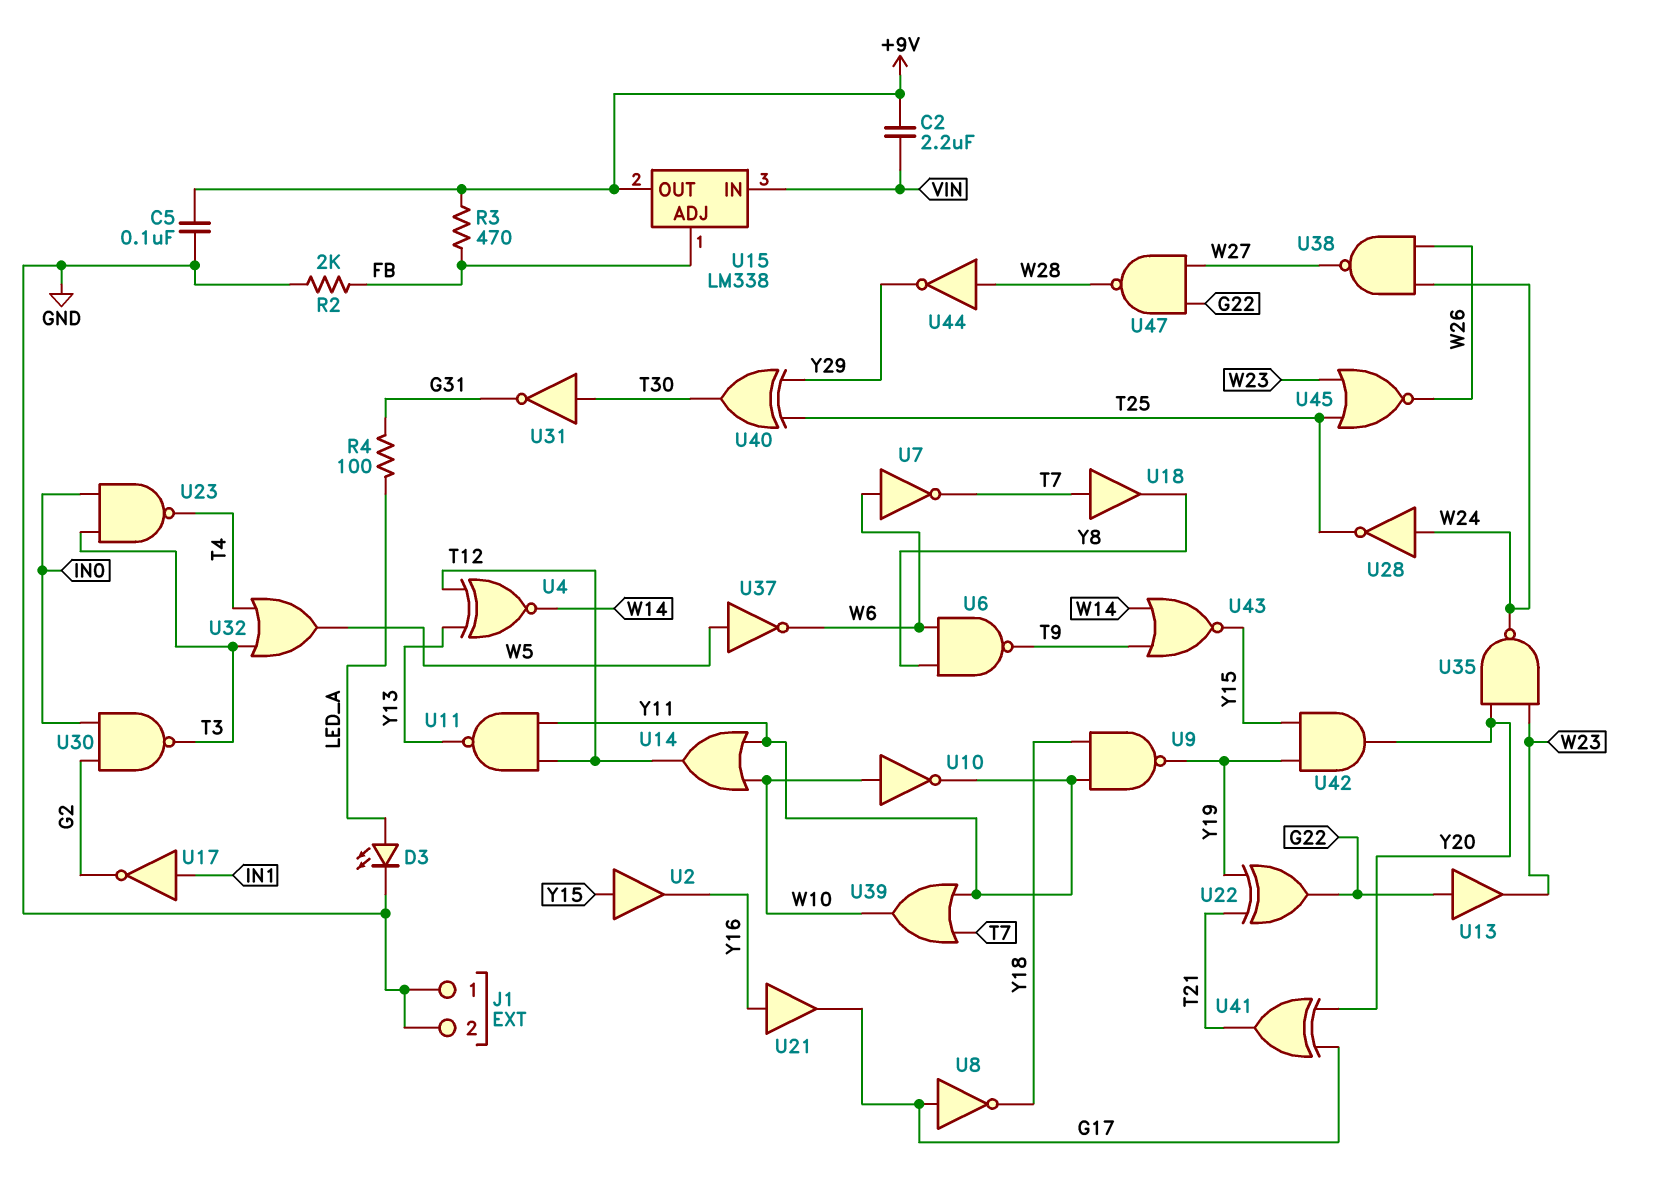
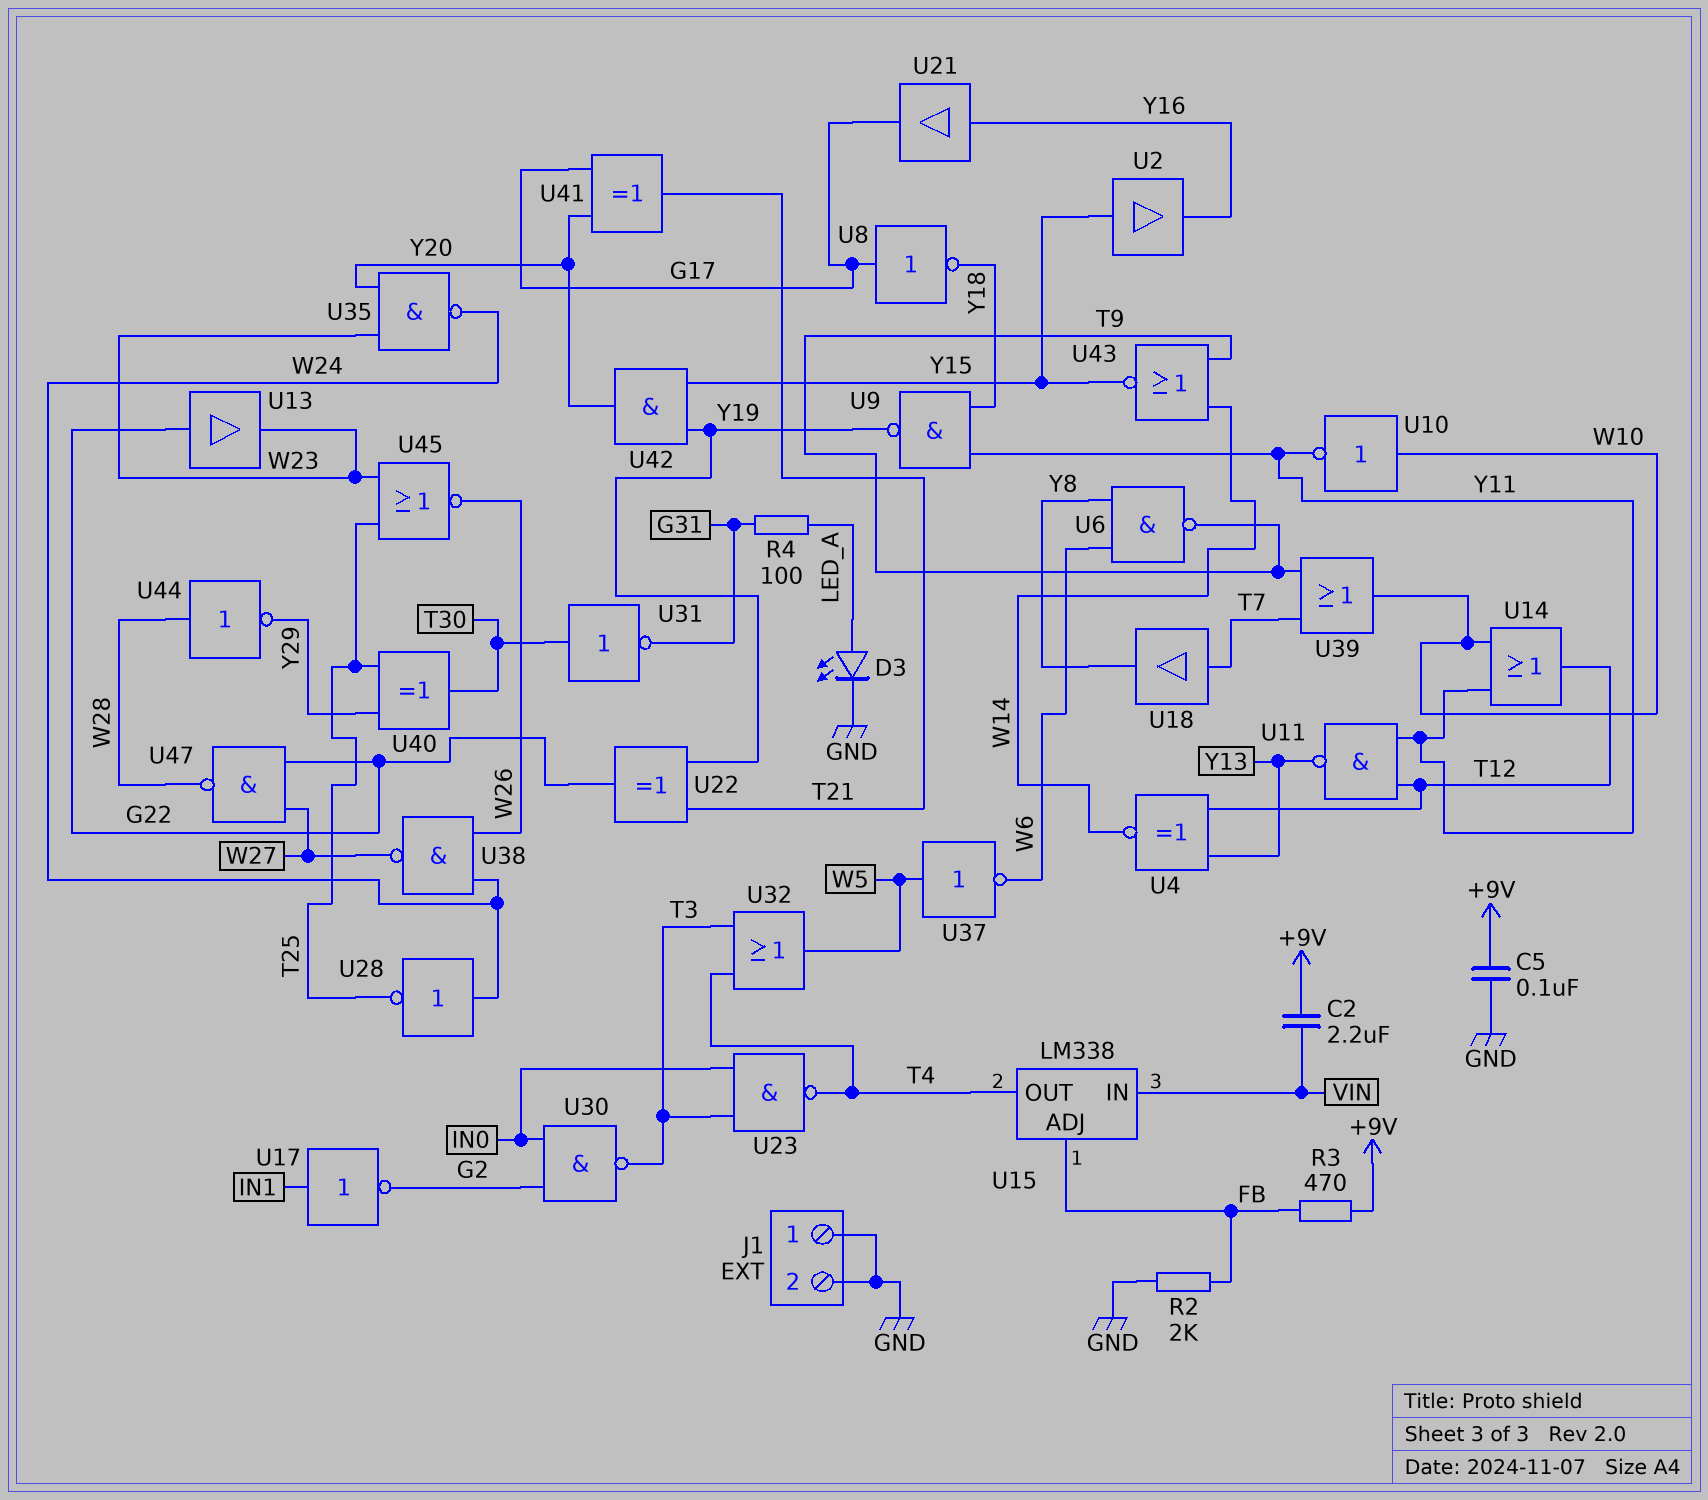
U7: NOT (in W6, out T7) -> none
U15 pin OUT: +9V -> T4
U39: OR (in T7, in Y11, out W10) -> OR (in T7, in T9, out W10)

